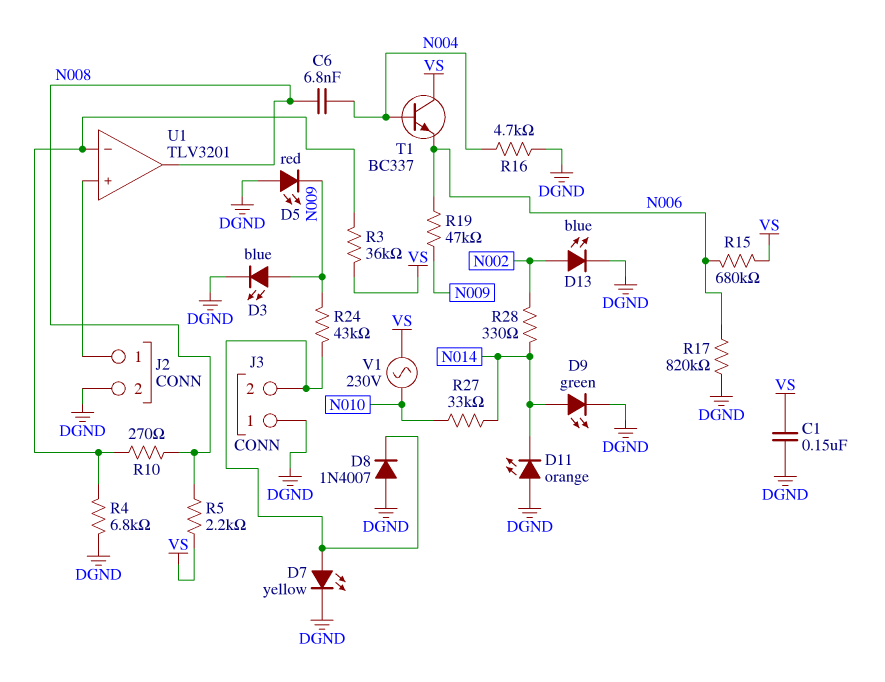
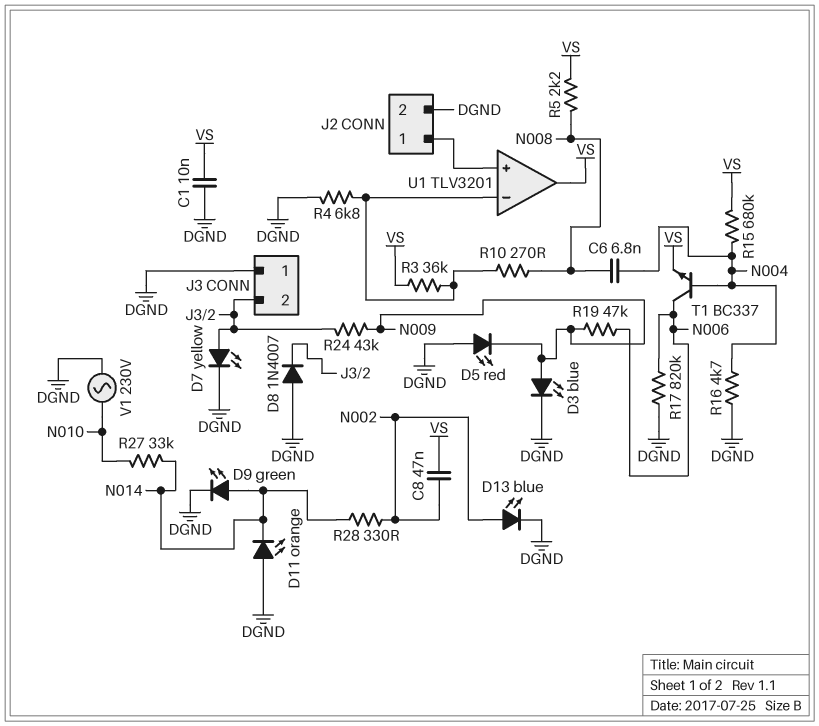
C1: 150nF (DGND, VS) -> 10nF (DGND, VS)
C8: none -> 47nF (N002, VS)
R15: 680k (N006, VS) -> 680k (N004, VS)
T1: NPN BC337 (B N004, C VS, E N006) -> NPN BC337 (B N004, C N006, E VS)
U1 pin out: N008 -> VS
V1: AC 230V (N010, VS) -> AC 230V (DGND, N010)

